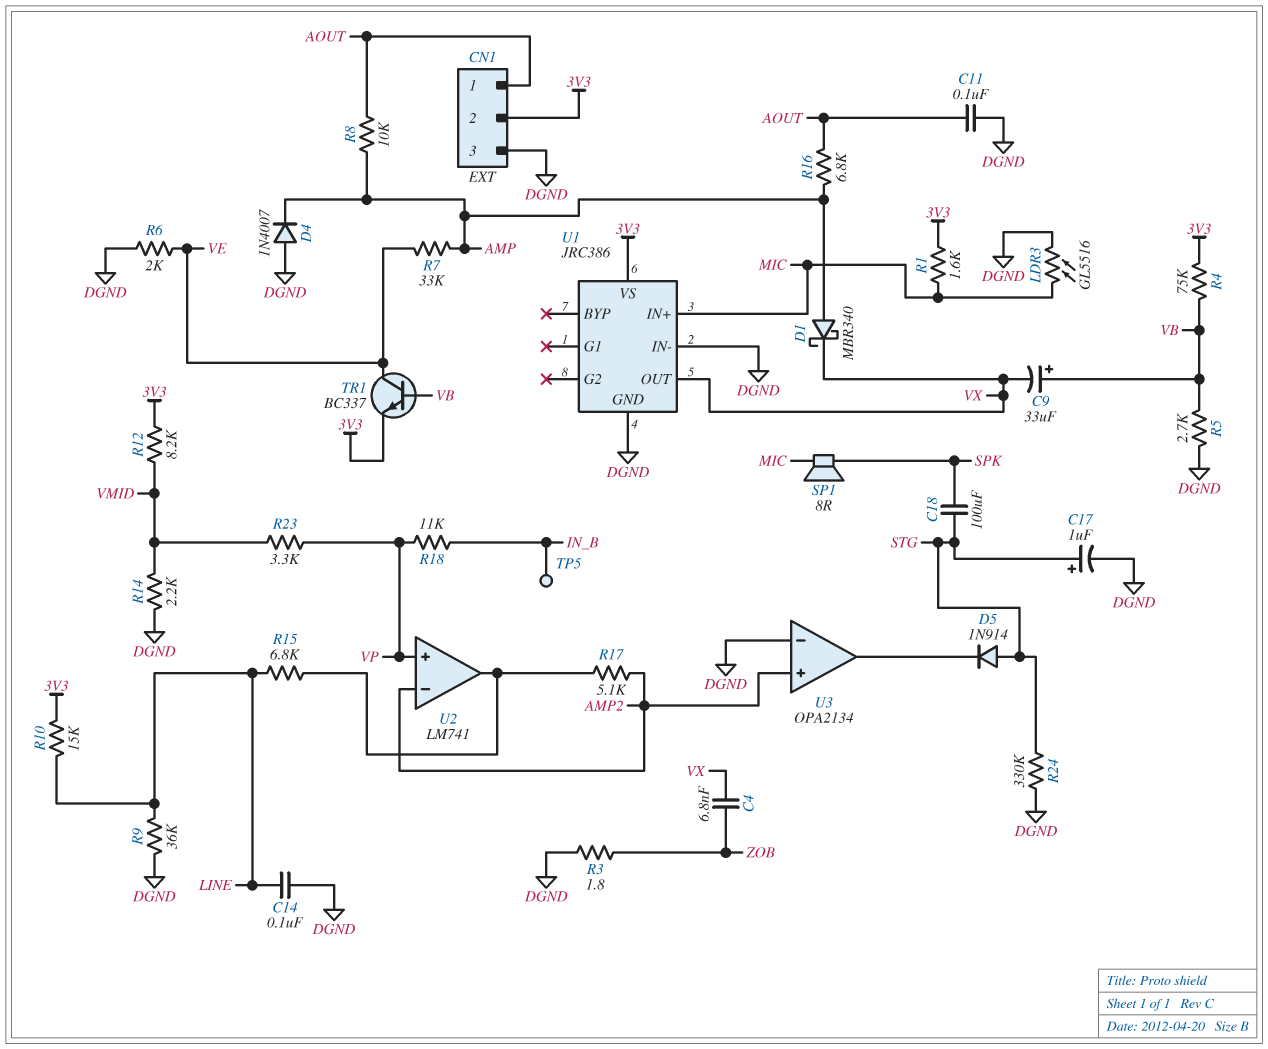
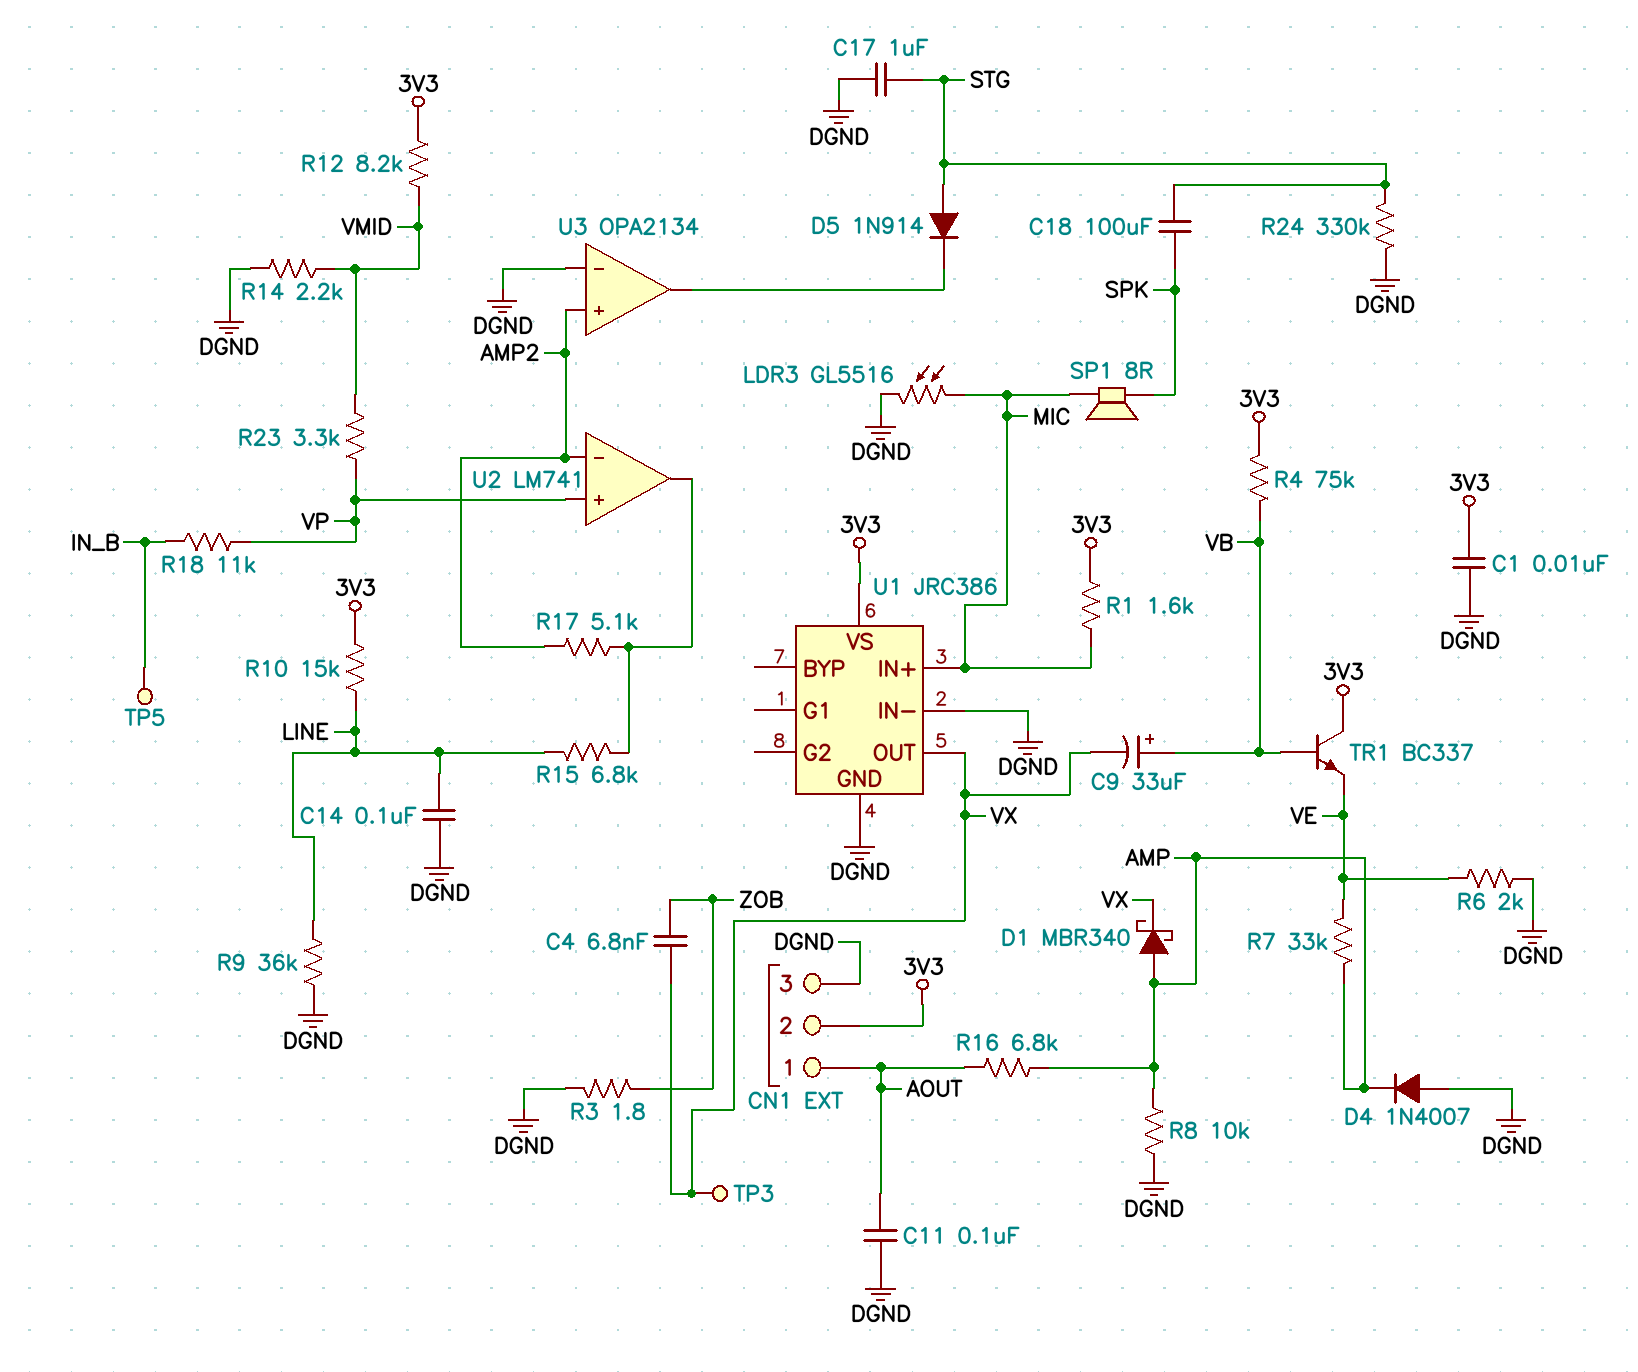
C1: none -> 10nF (3V3, DGND)
C17: 1uF (plus STG, minus DGND) -> 1uF (DGND, STG)
R5: 2.7k (DGND, VB) -> none
R8: 10k (AMP, AOUT) -> 10k (AMP, DGND)
TP3: none -> test point (VX)
TR1: NPN BC337 (B VB, C VE, E 3V3) -> NPN BC337 (B VB, C 3V3, E VE)

